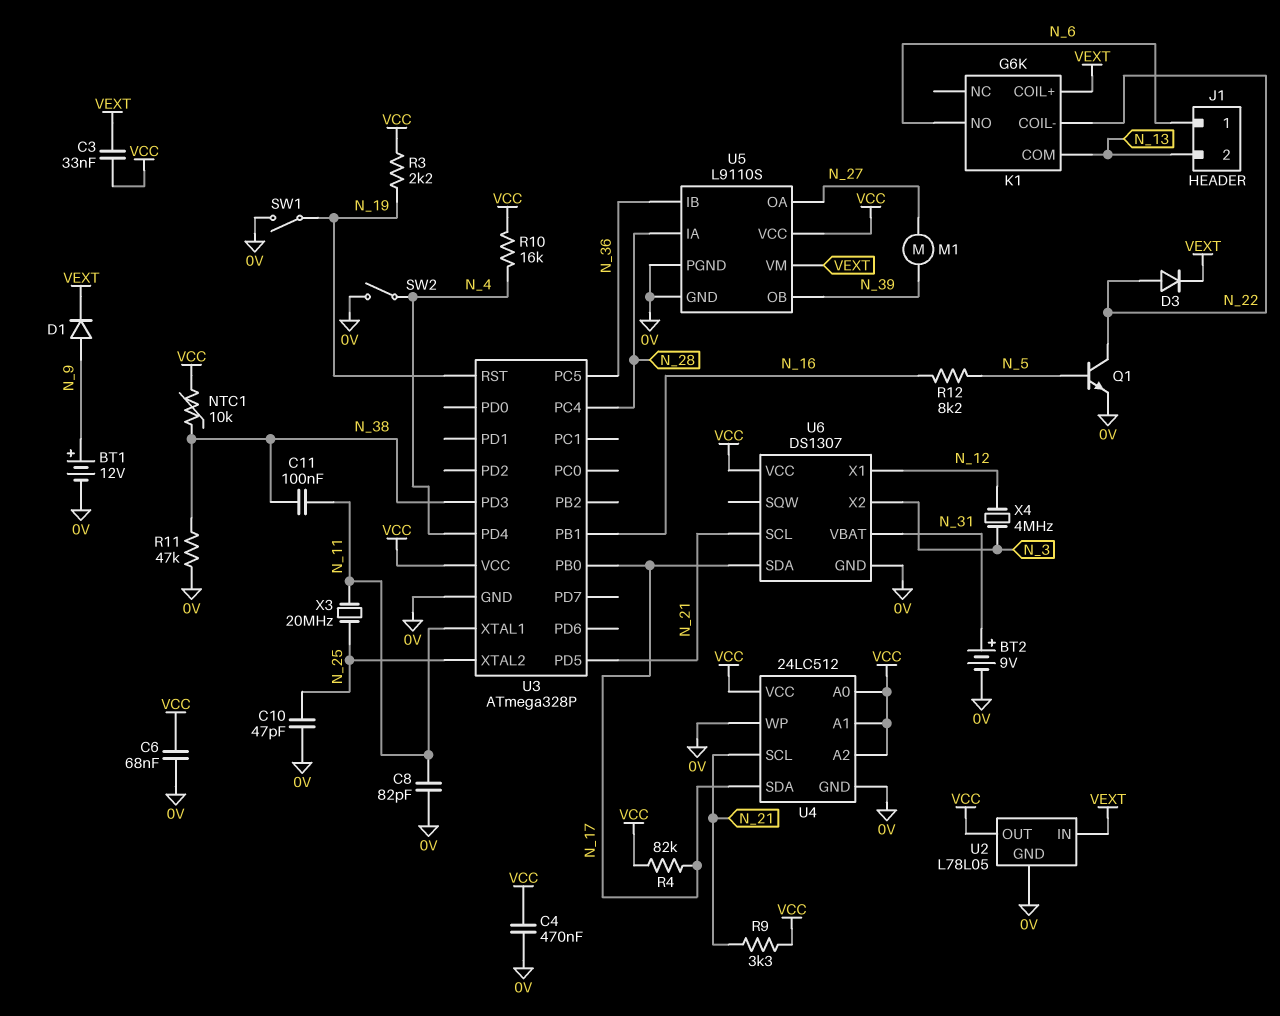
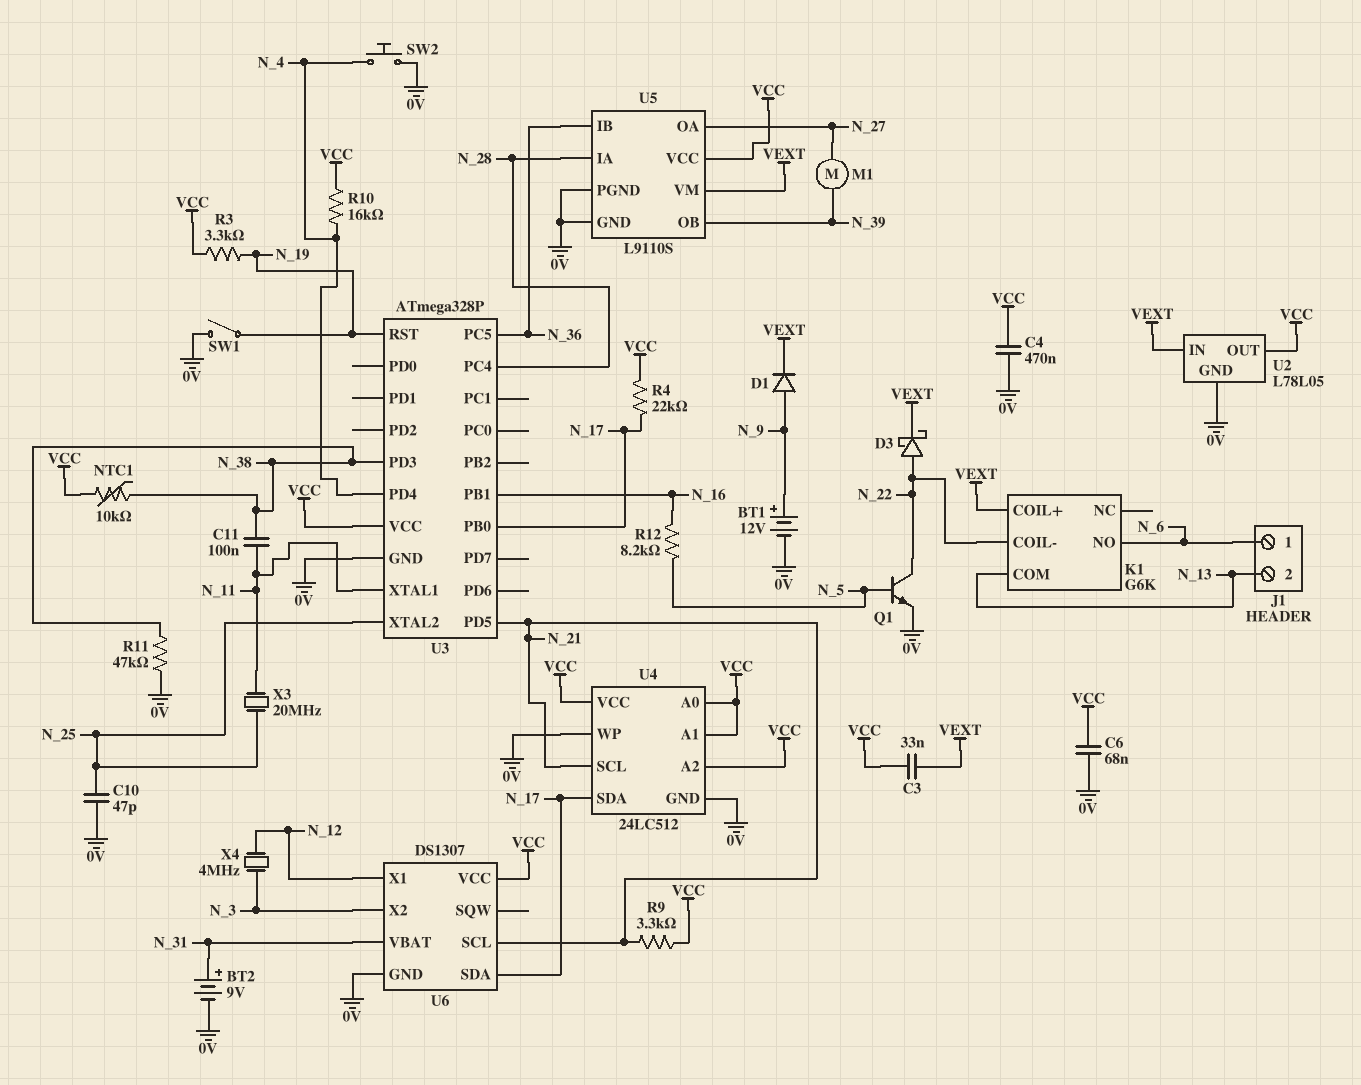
C8: 82pF (0V, N_11) -> none
D3: diode (A N_22, K VEXT) -> schottky (A N_22, K VEXT)
R3: 2.2k (N_19, VCC) -> 3.3k (N_19, VCC)
R4: 82k (N_17, VCC) -> 22k (N_17, VCC)
SW2: switch (0V, N_4) -> button (0V, N_4)

